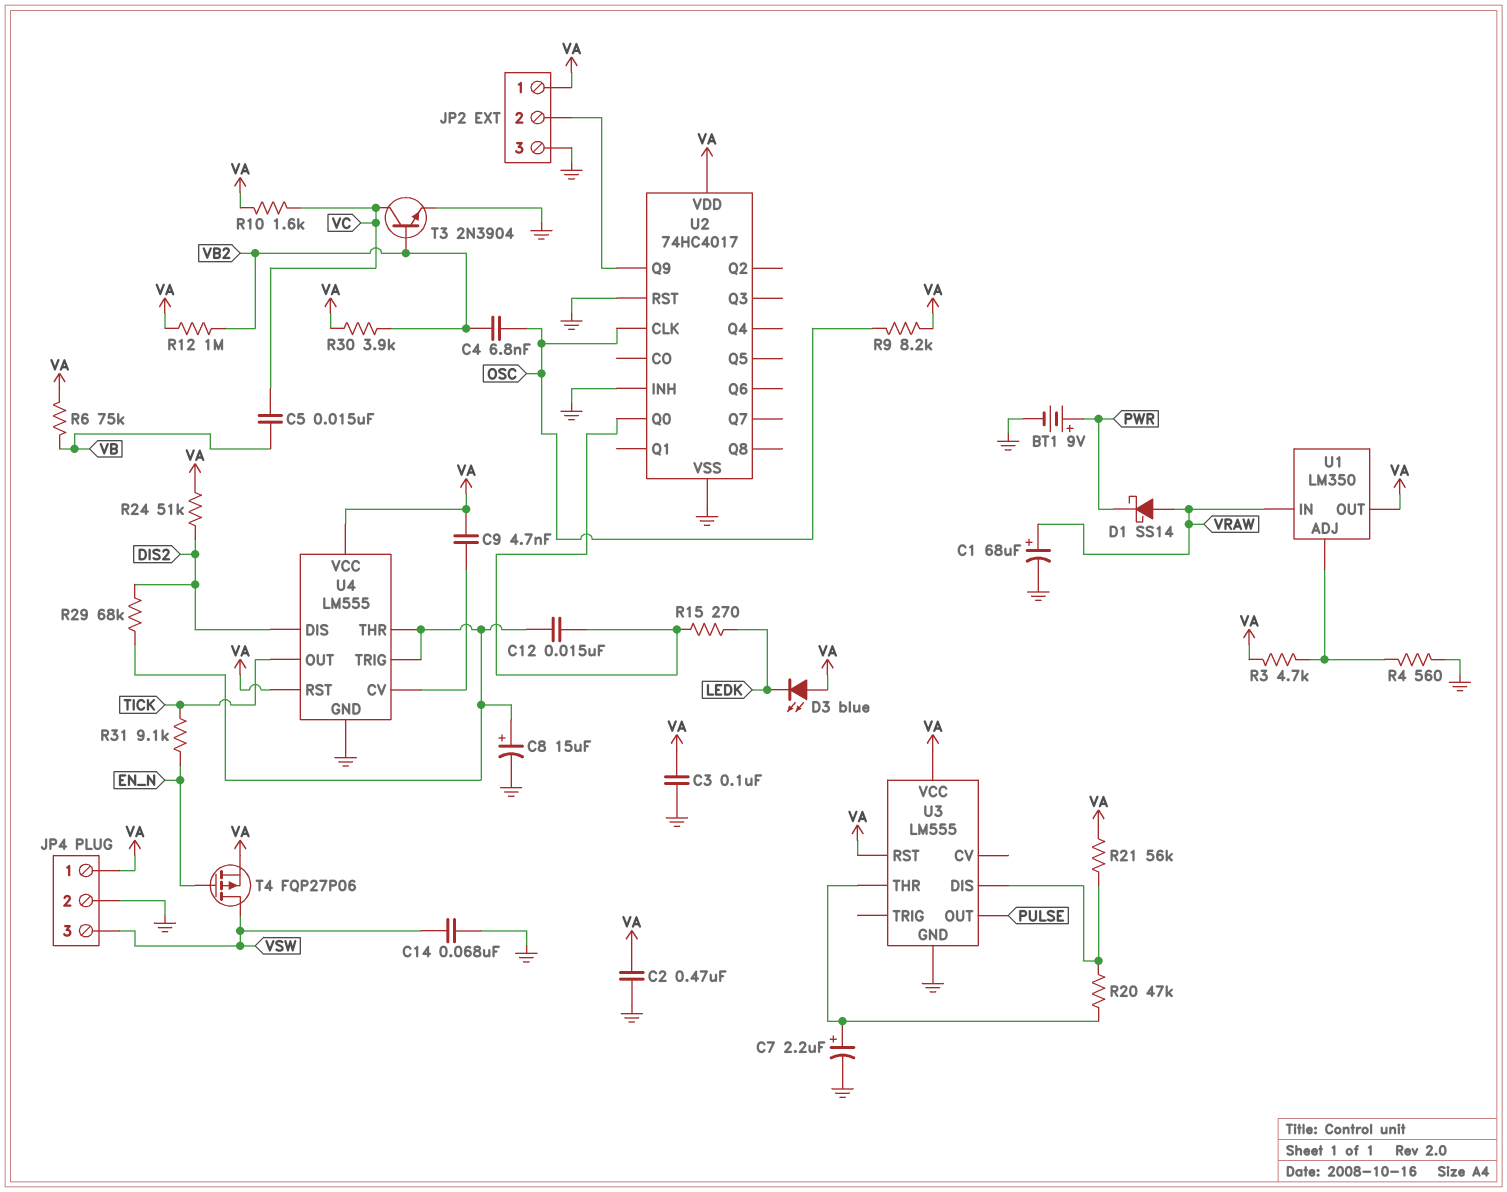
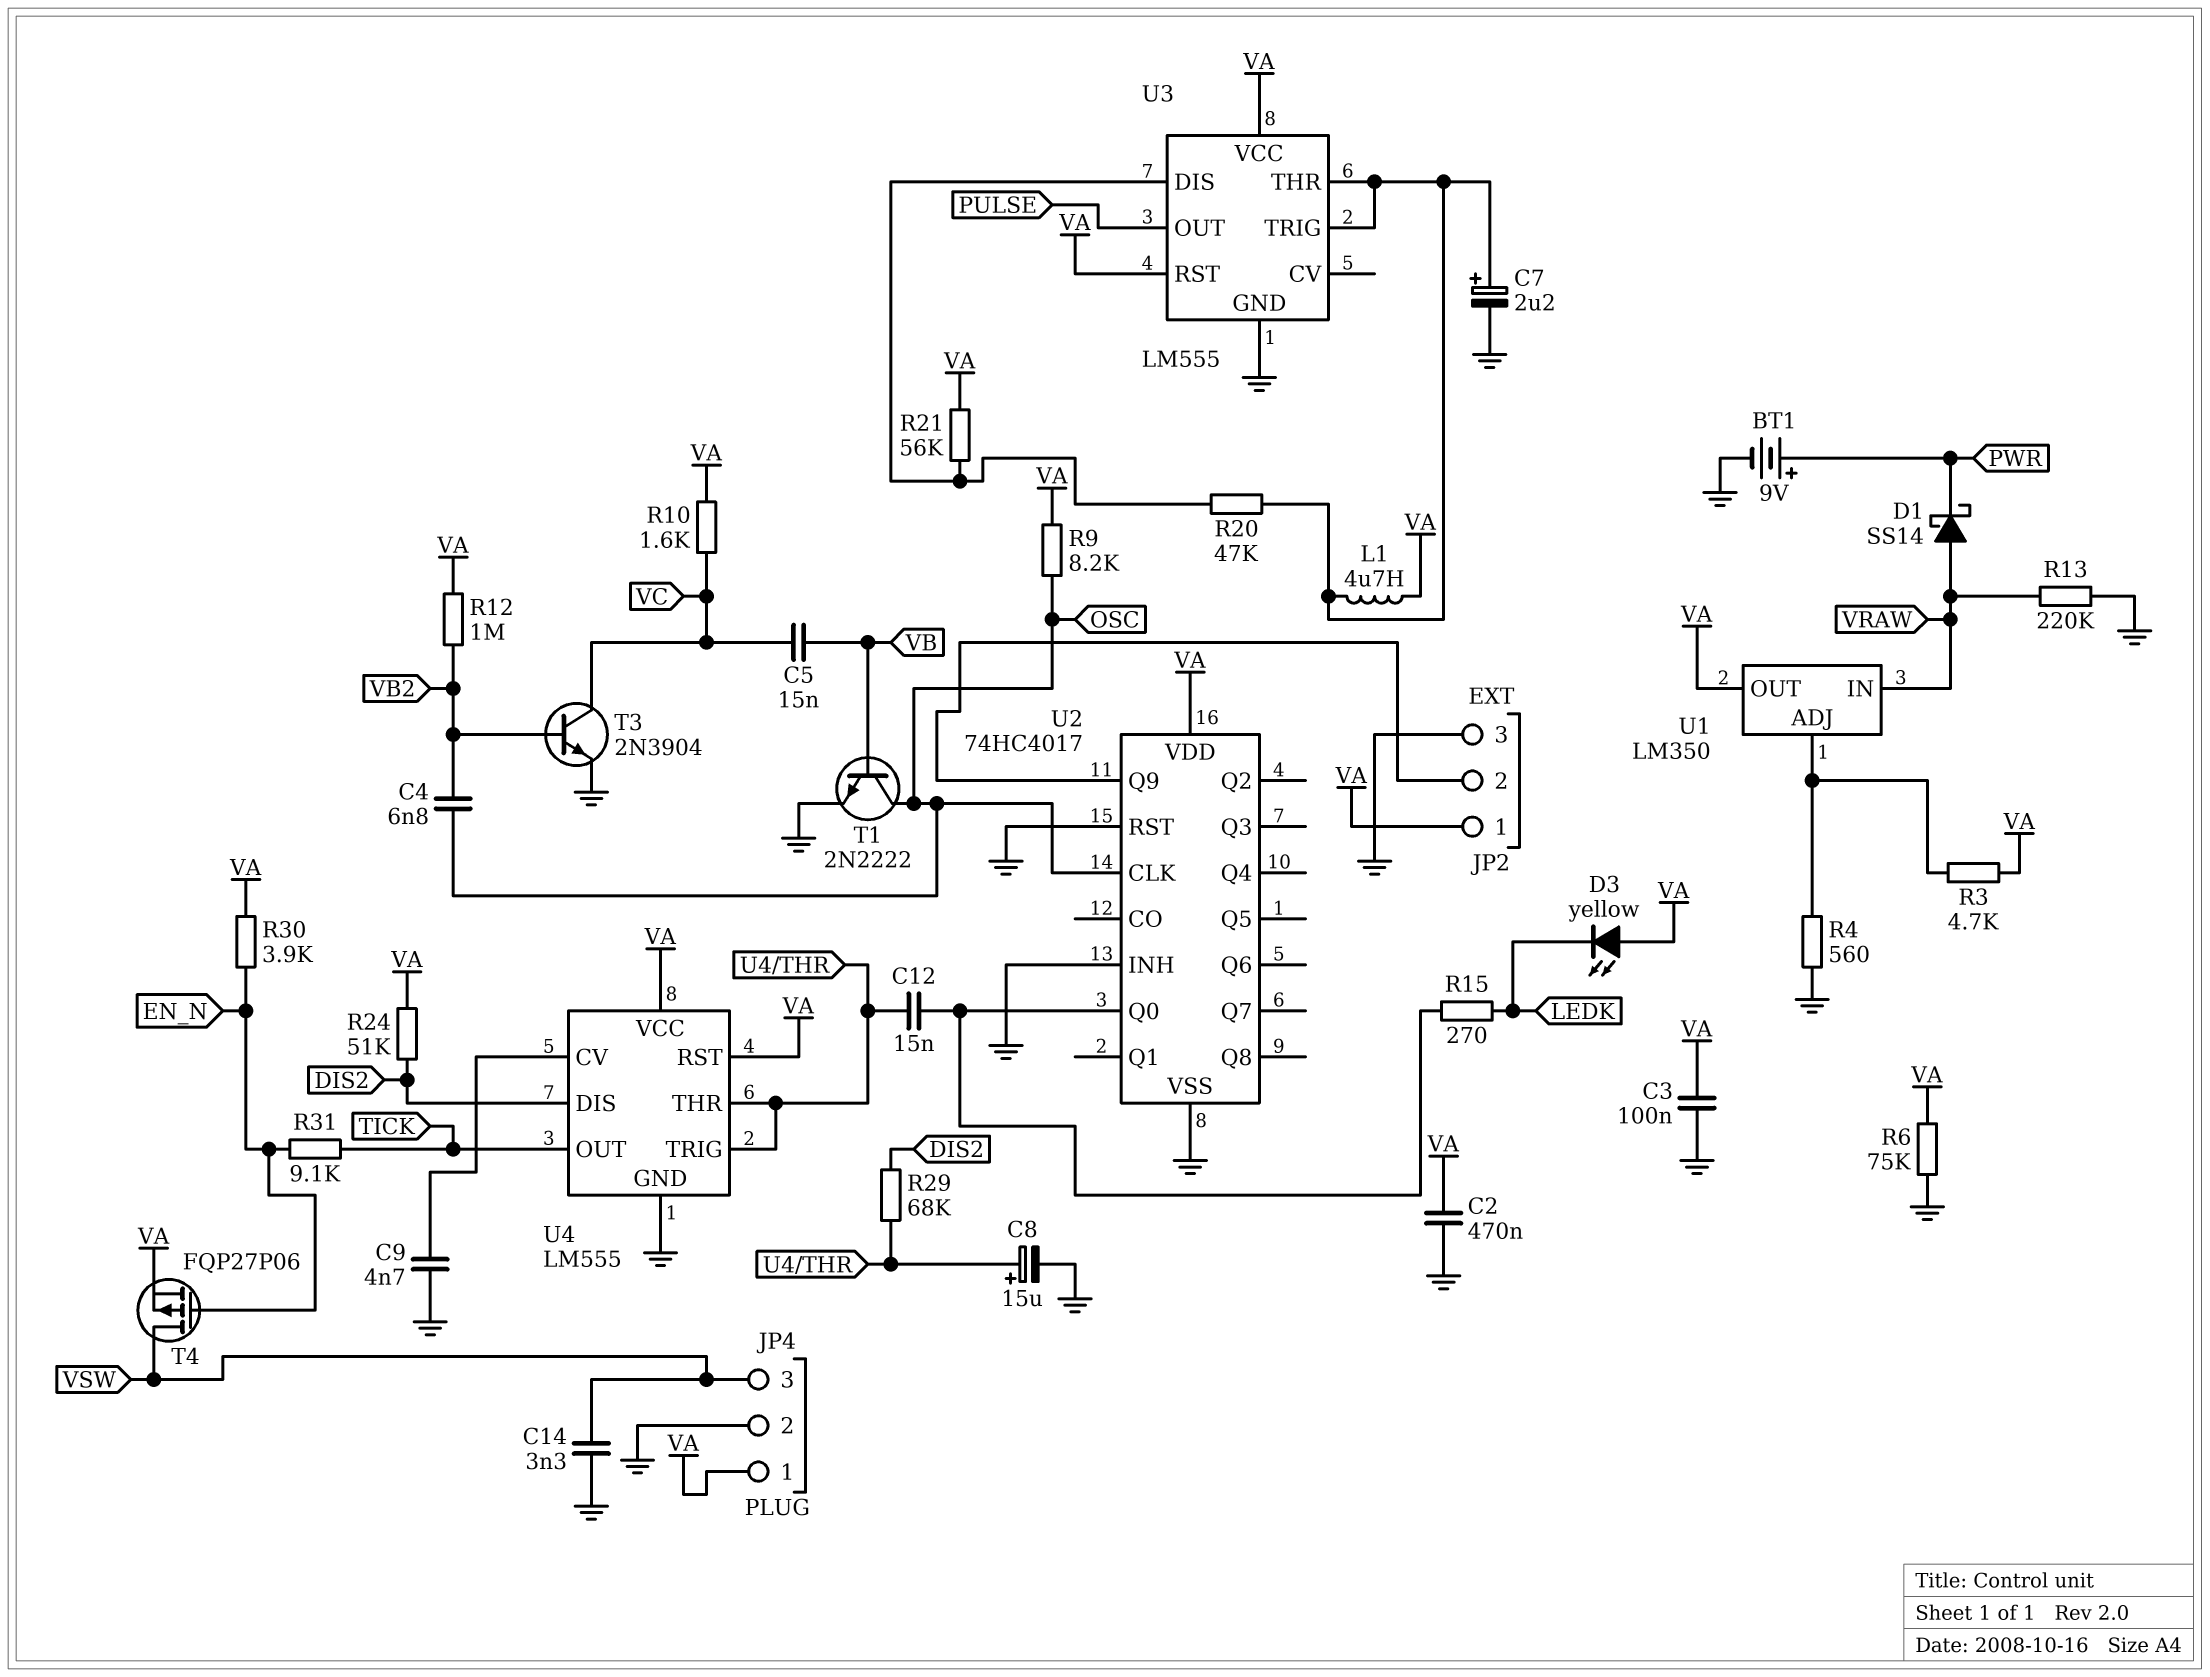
C1: 68uF (plus VRAW, minus GND) -> none
C9: 4.7nF (U4/CV, VA) -> 4.7nF (GND, U4/CV)
C14: 68nF (GND, VSW) -> 3.3nF (GND, VSW)
D3: LED blue (A VA, K LEDK) -> LED yellow (A VA, K LEDK)
L1: none -> 4.7uH (U3/THR, VA)
R6: 75k (VA, VB) -> 75k (GND, VA)
R13: none -> 220k (GND, VRAW)
R30: 3.9k (VA, VB2) -> 3.9k (EN_N, VA)
T1: none -> NPN 2N2222 (B VB, C OSC, E GND)
U3 pin TRIG: none -> U3/THR

